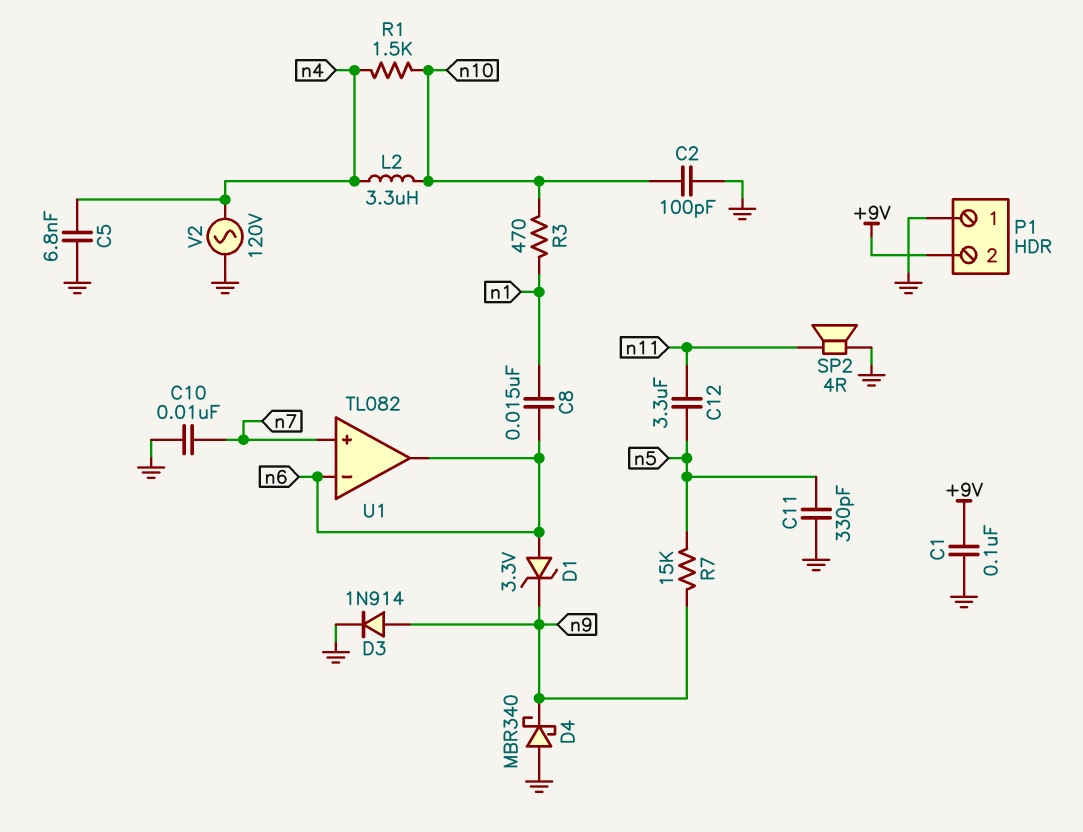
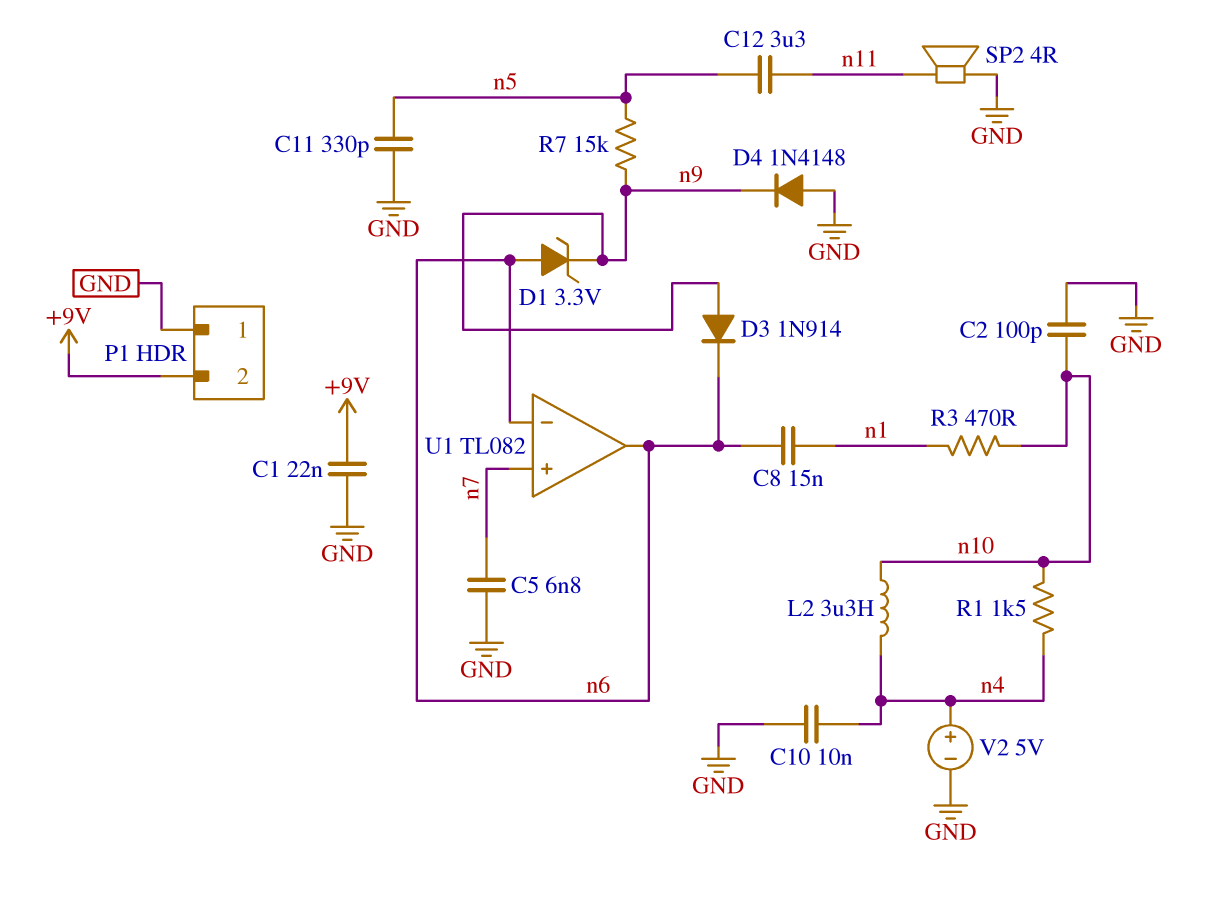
C1: 100nF (+9V, GND) -> 22nF (+9V, GND)
C5: 6.8nF (GND, n4) -> 6.8nF (GND, n7)
C10: 10nF (GND, n7) -> 10nF (GND, n4)
D3: diode 1N914 (A n9, K GND) -> diode 1N914 (A n9, K n6)
D4: schottky MBR340 (A GND, K n9) -> diode 1N4148 (A GND, K n9)
V2: AC 120V (GND, n4) -> 5V (plus n4, minus GND)

